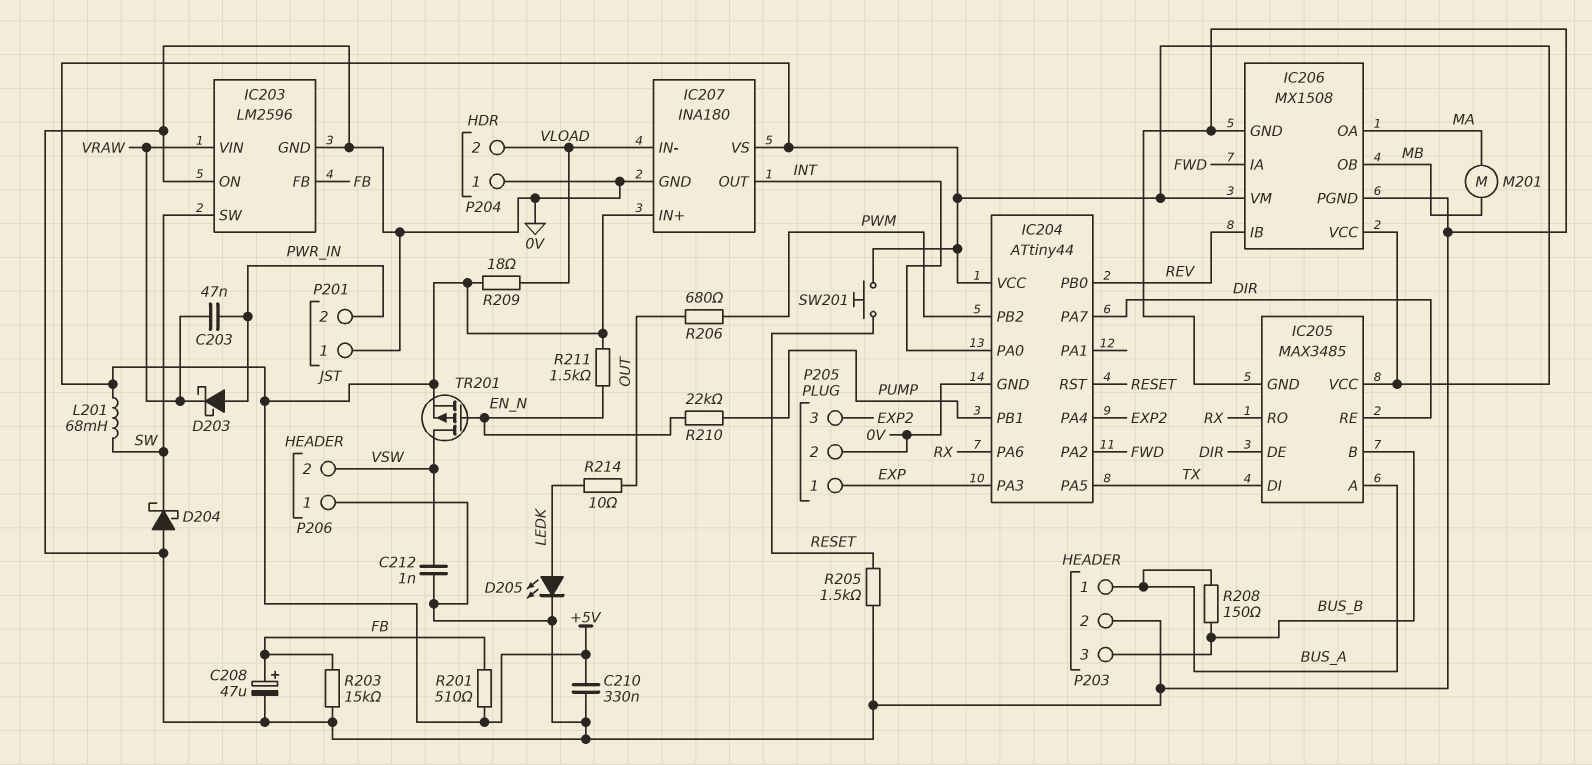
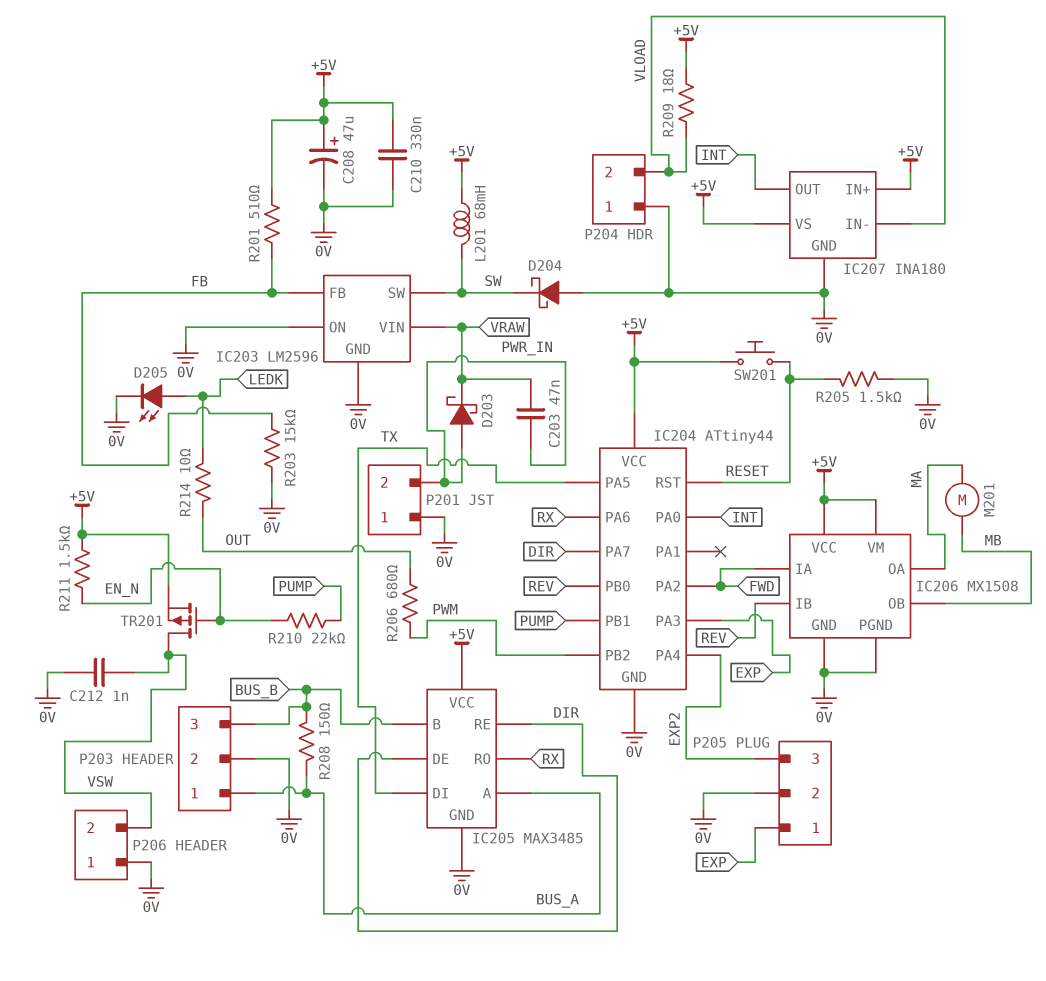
C208: 47uF (plus FB, minus 0V) -> 47uF (plus +5V, minus 0V)

